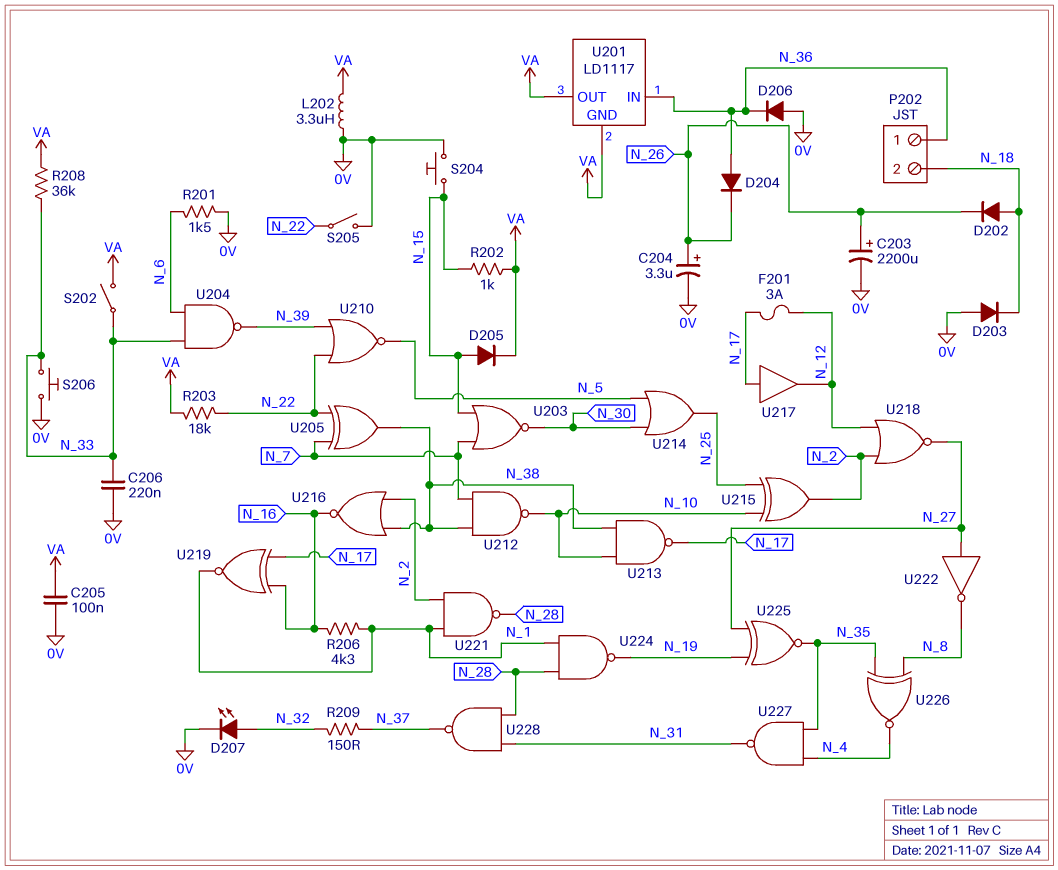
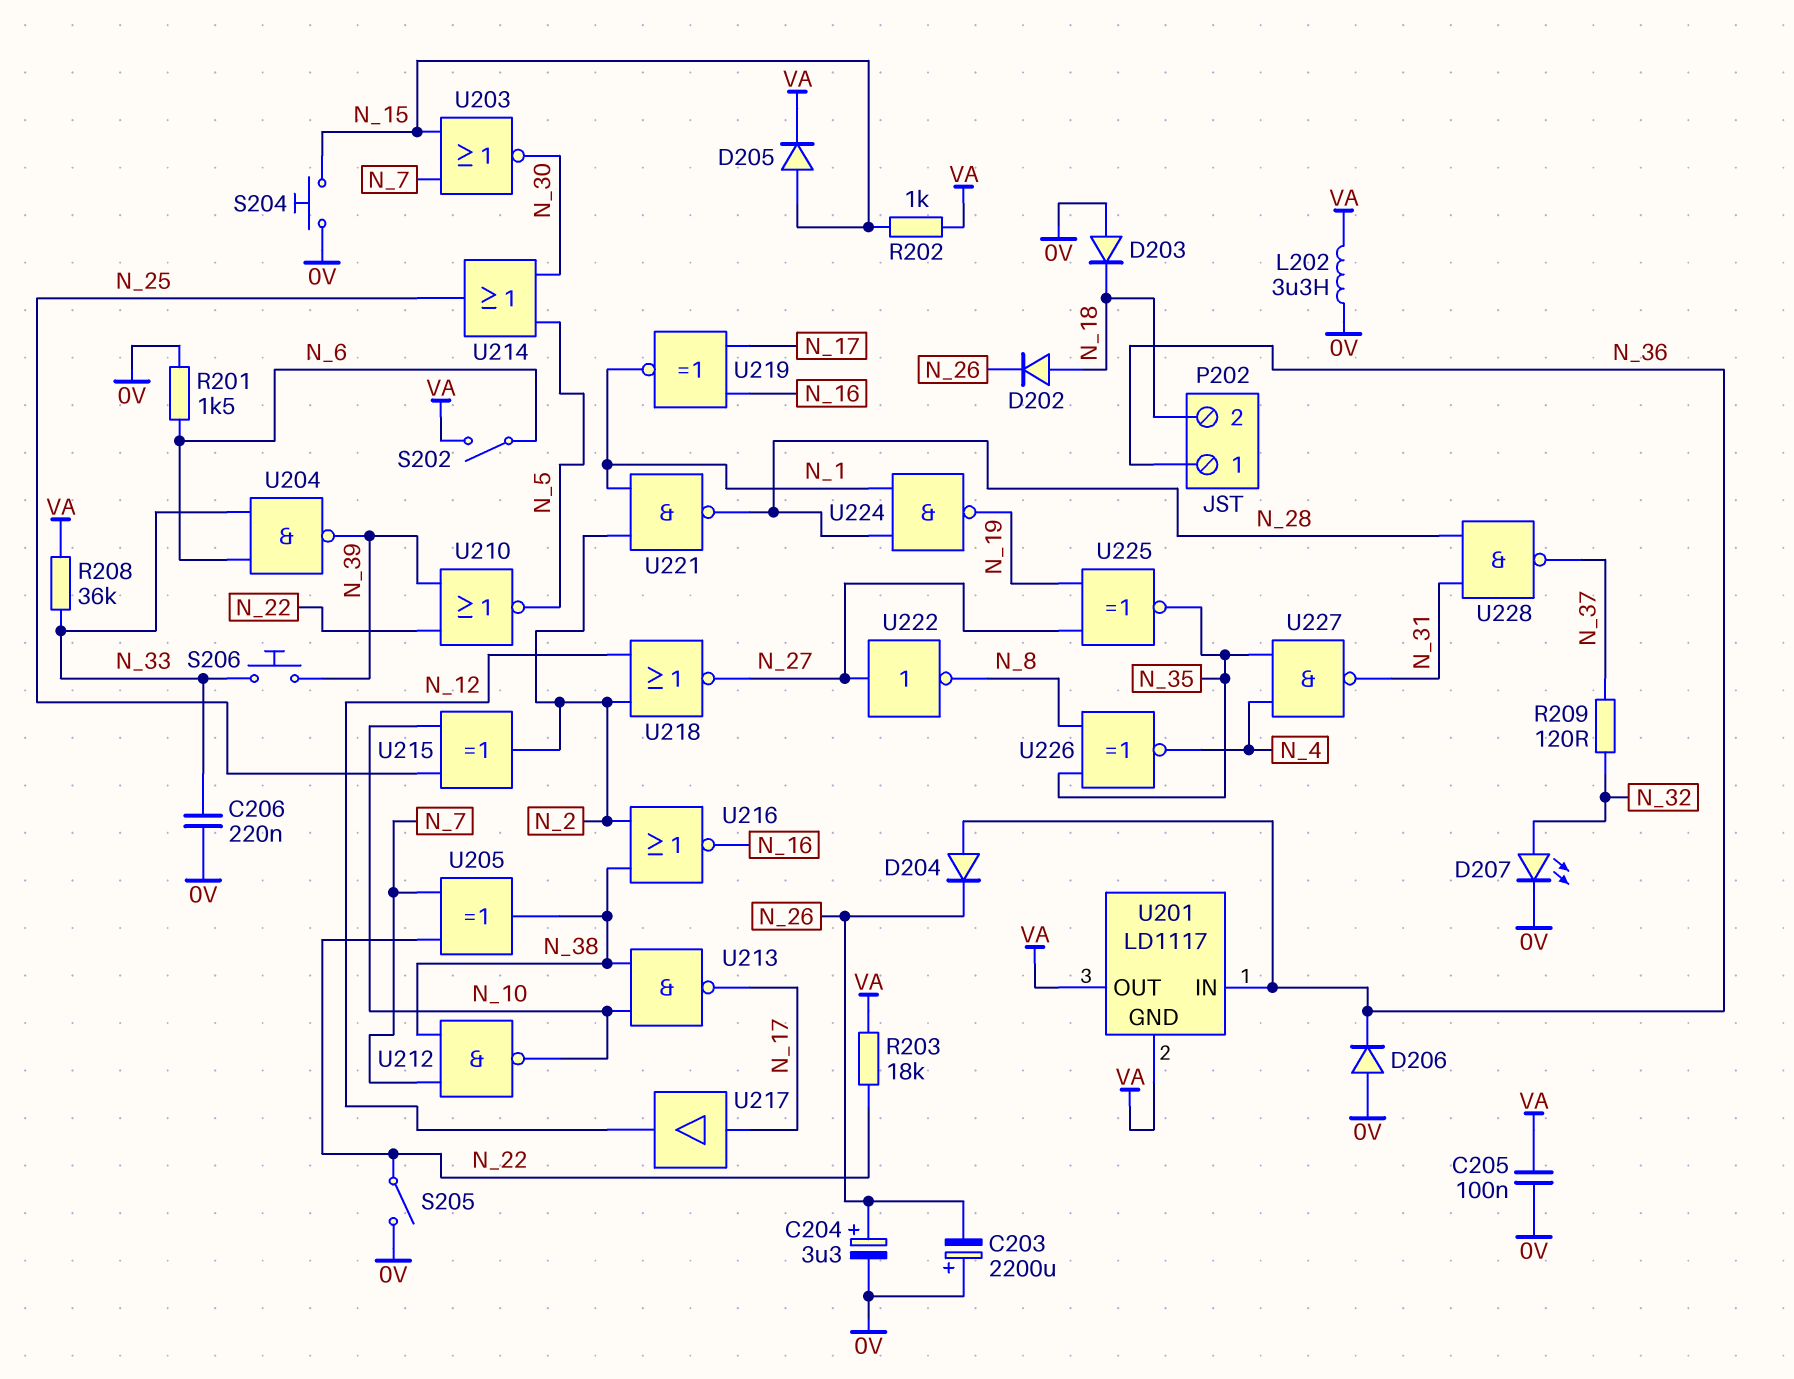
C203: 2200uF (plus N_26, minus 0V) -> 2200uF (plus 0V, minus N_26)
F201: 3A (N_12, N_17) -> none
R206: 4.3k (N_1, N_16) -> none
R209: 150 (N_32, N_37) -> 120 (N_32, N_37)
S202: switch (N_33, VA) -> switch (N_6, VA)
S206: button (0V, N_33) -> button (N_33, N_39)

